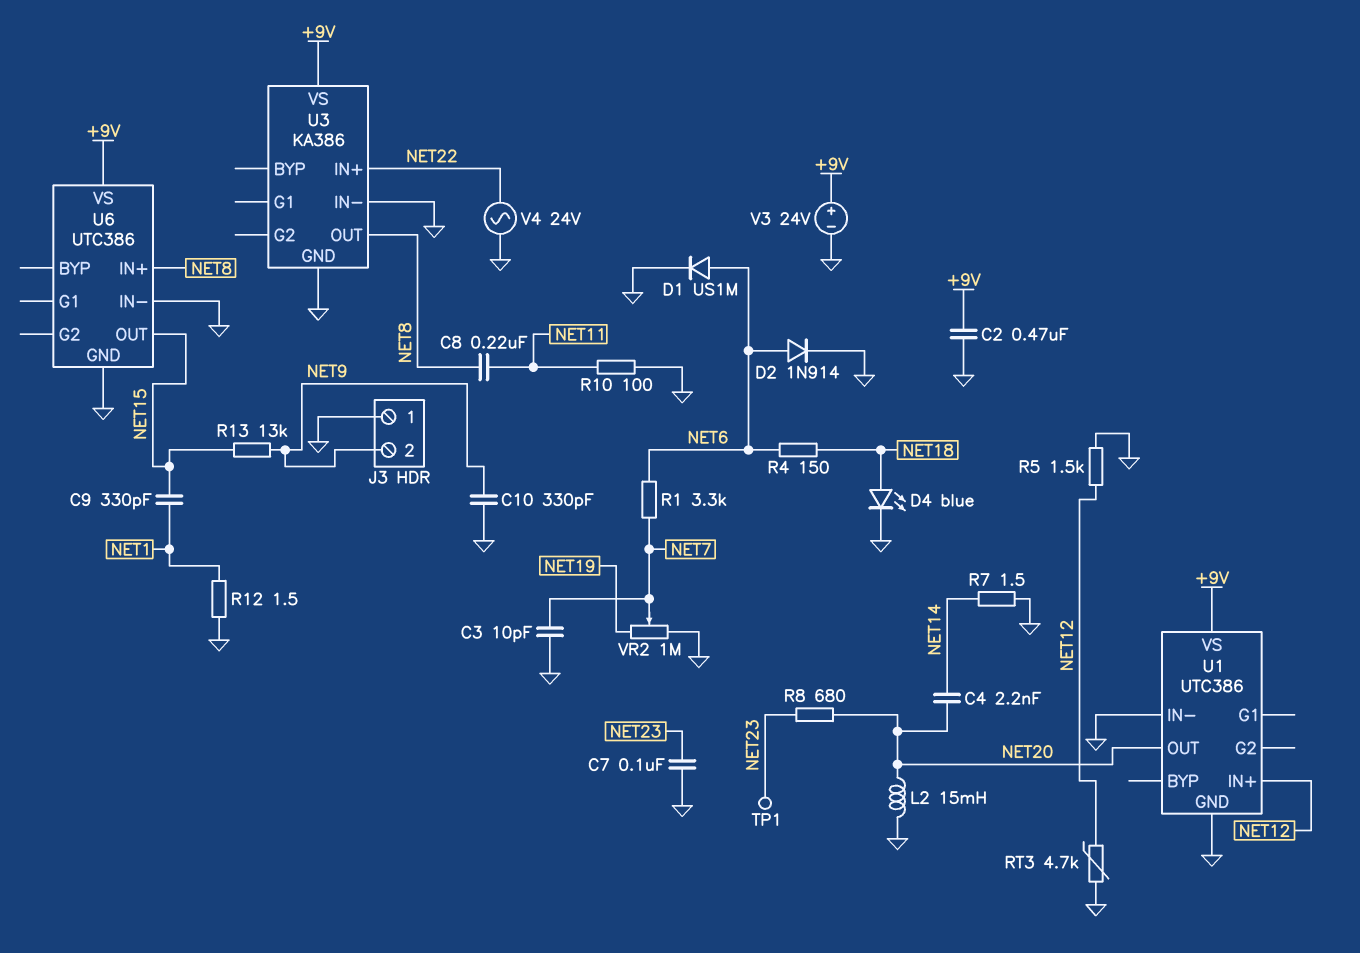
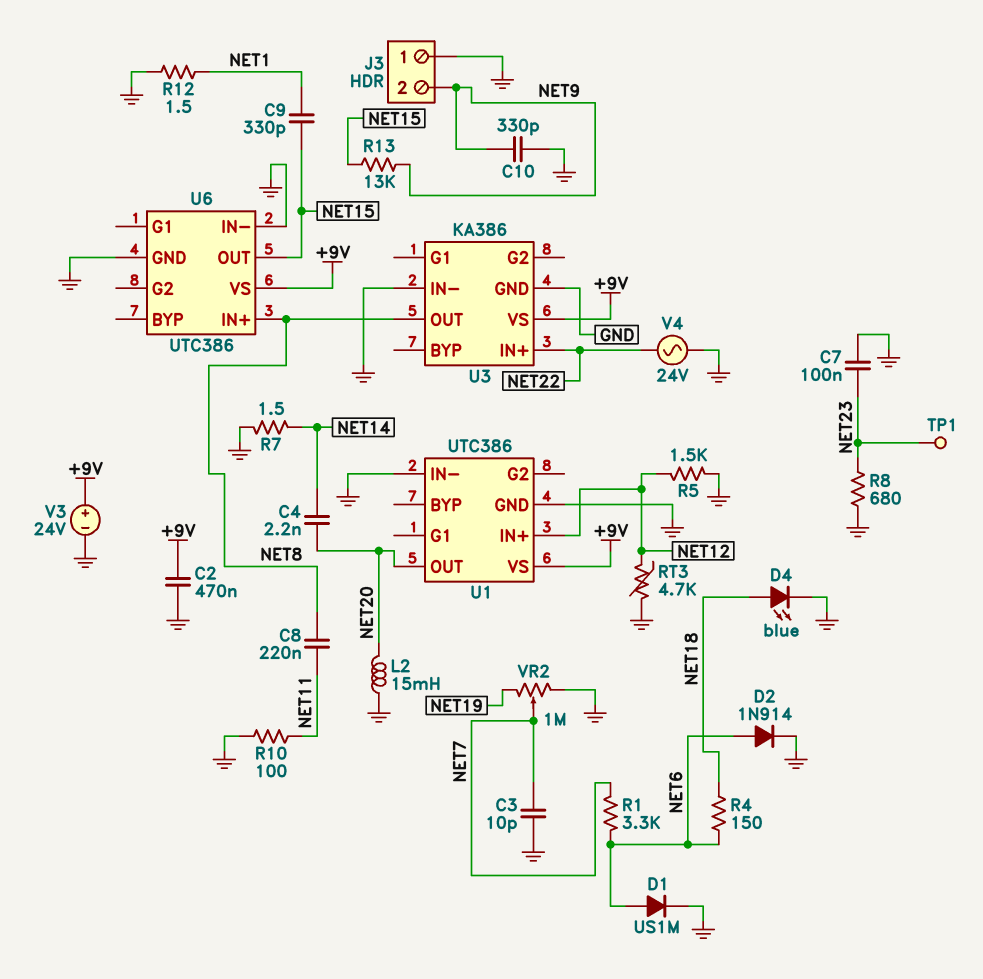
R8: 680 (NET20, NET23) -> 680 (GND, NET23)

